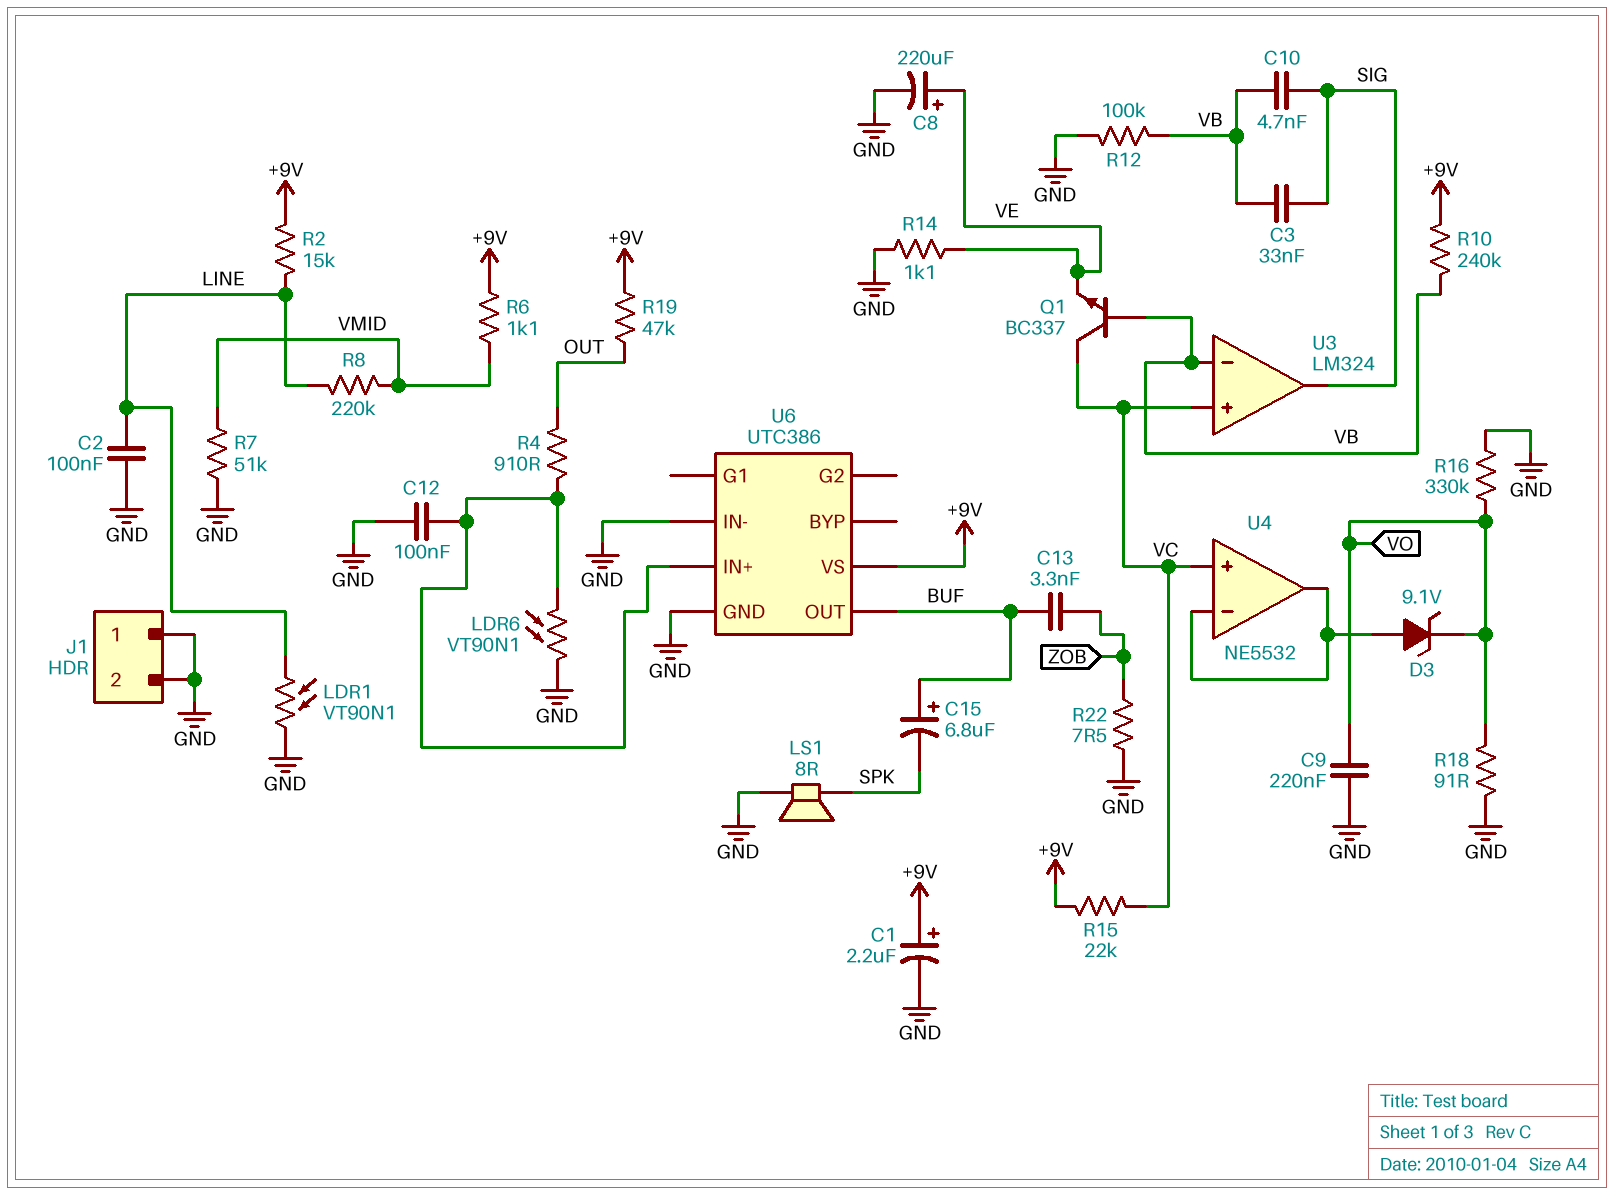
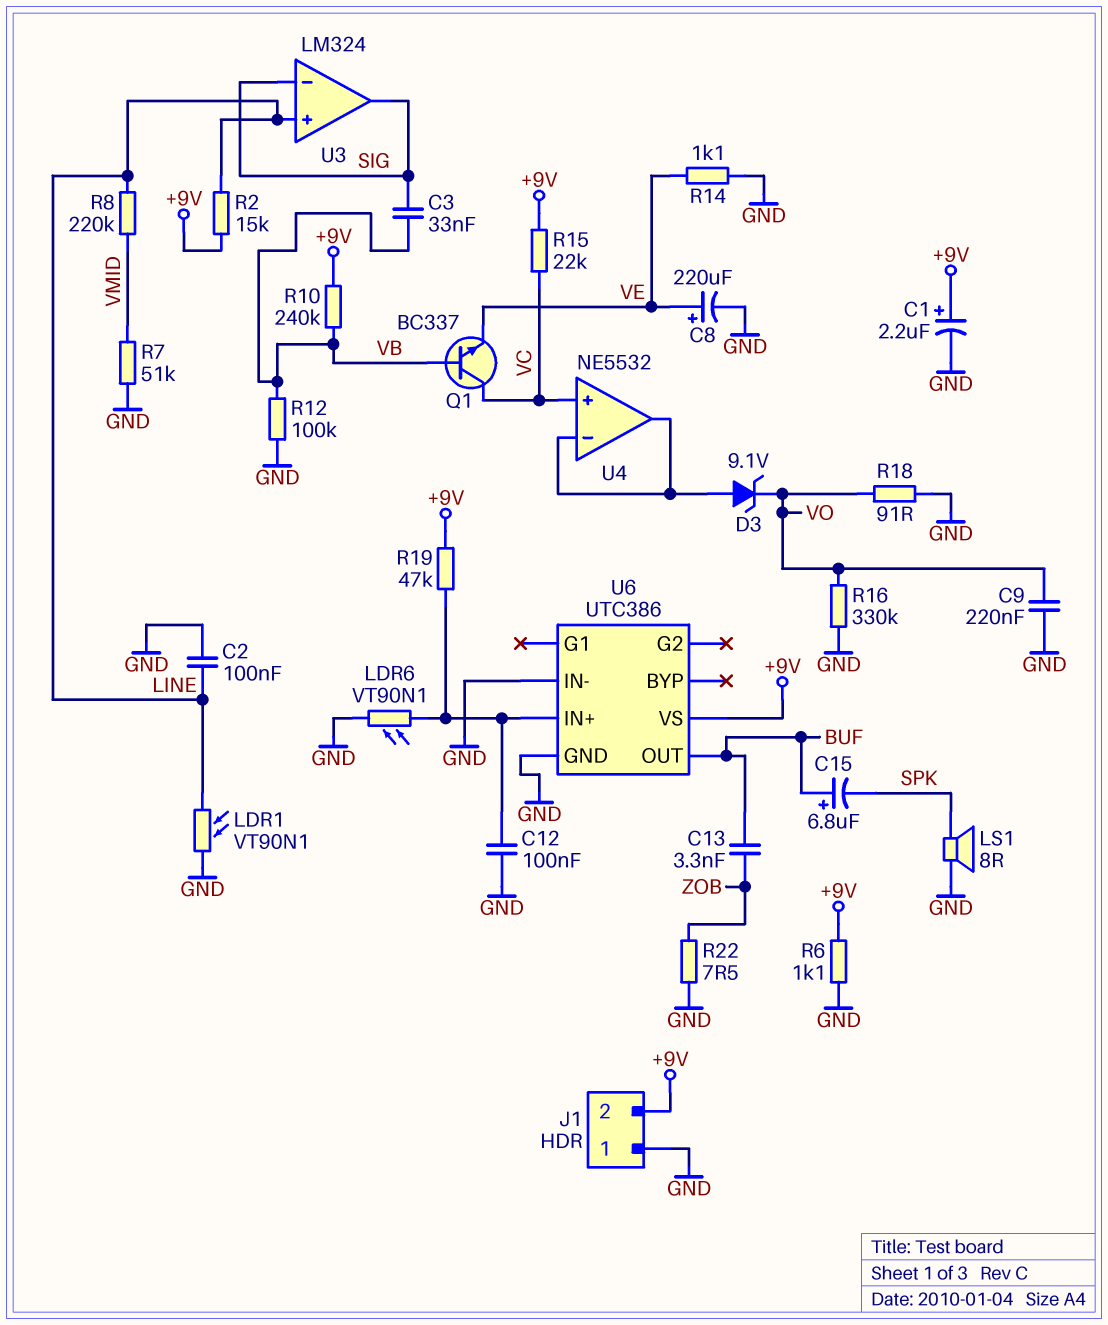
C10: 4.7nF (SIG, VB) -> none
J1 pin 2: GND -> +9V
R4: 910 (OUT, U6/IN+) -> none
R6: 1.1k (+9V, VMID) -> 1.1k (+9V, GND)
R19: 47k (+9V, OUT) -> 47k (+9V, U6/IN+)
U3 pin in+: VC -> LINE
U3 pin in-: VB -> SIG

